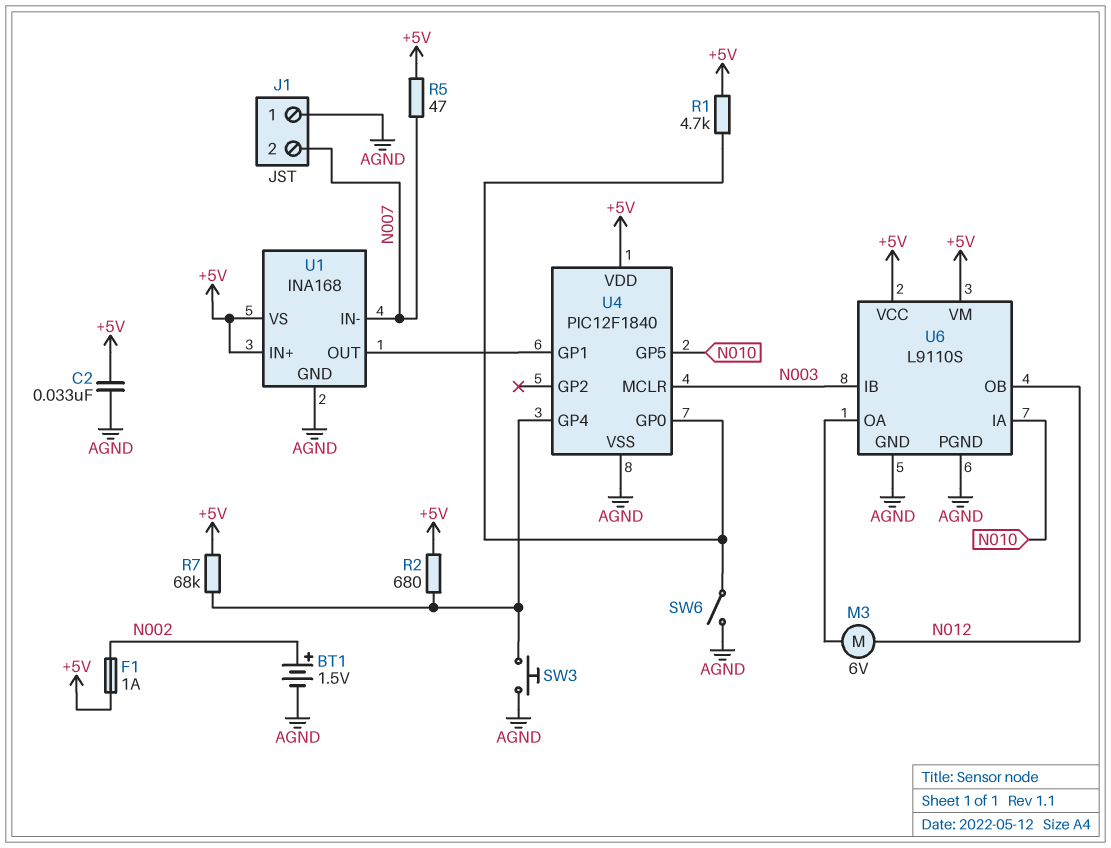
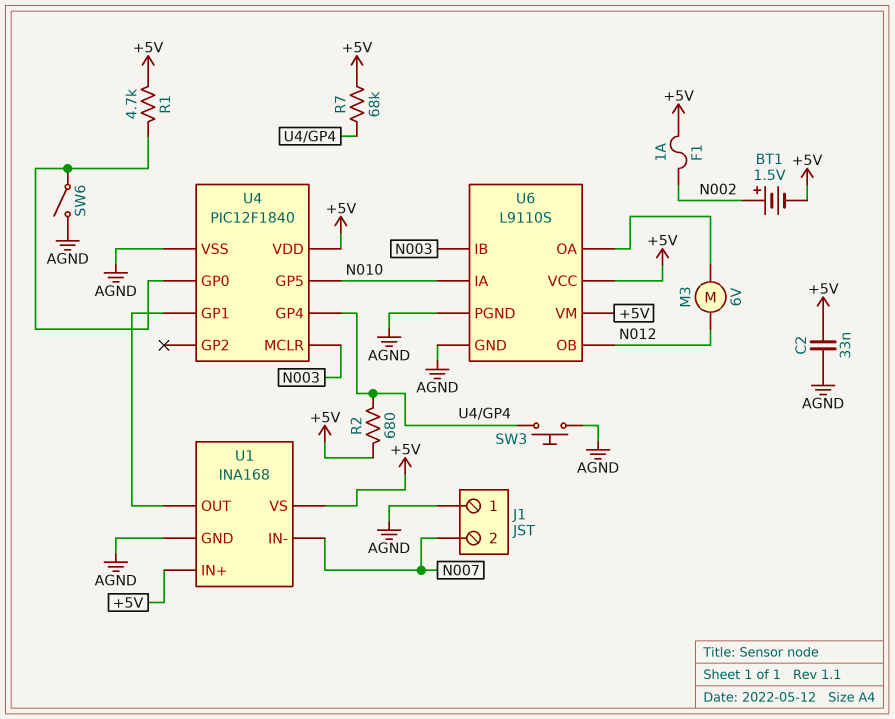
BT1: 1.5V (plus N002, minus AGND) -> 1.5V (plus N002, minus +5V)
R5: 47 (+5V, N007) -> none

